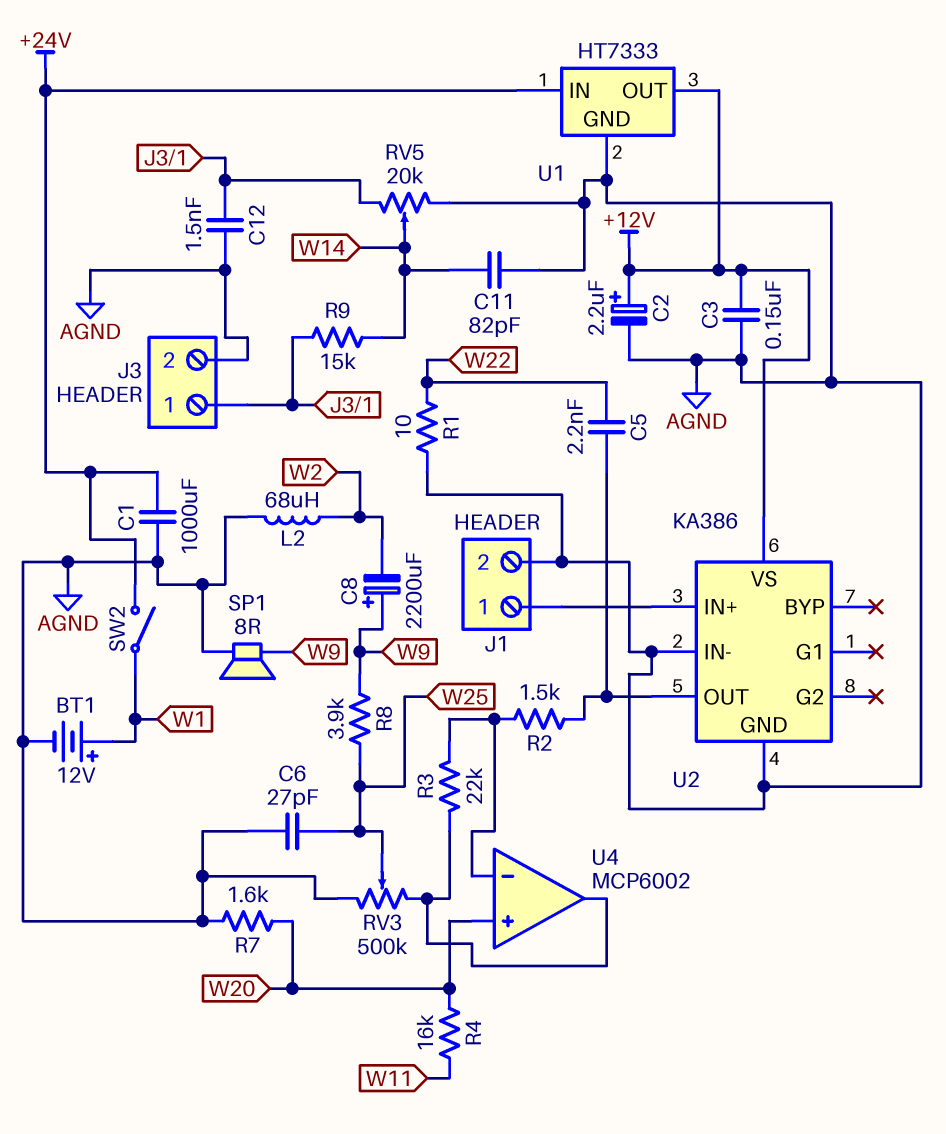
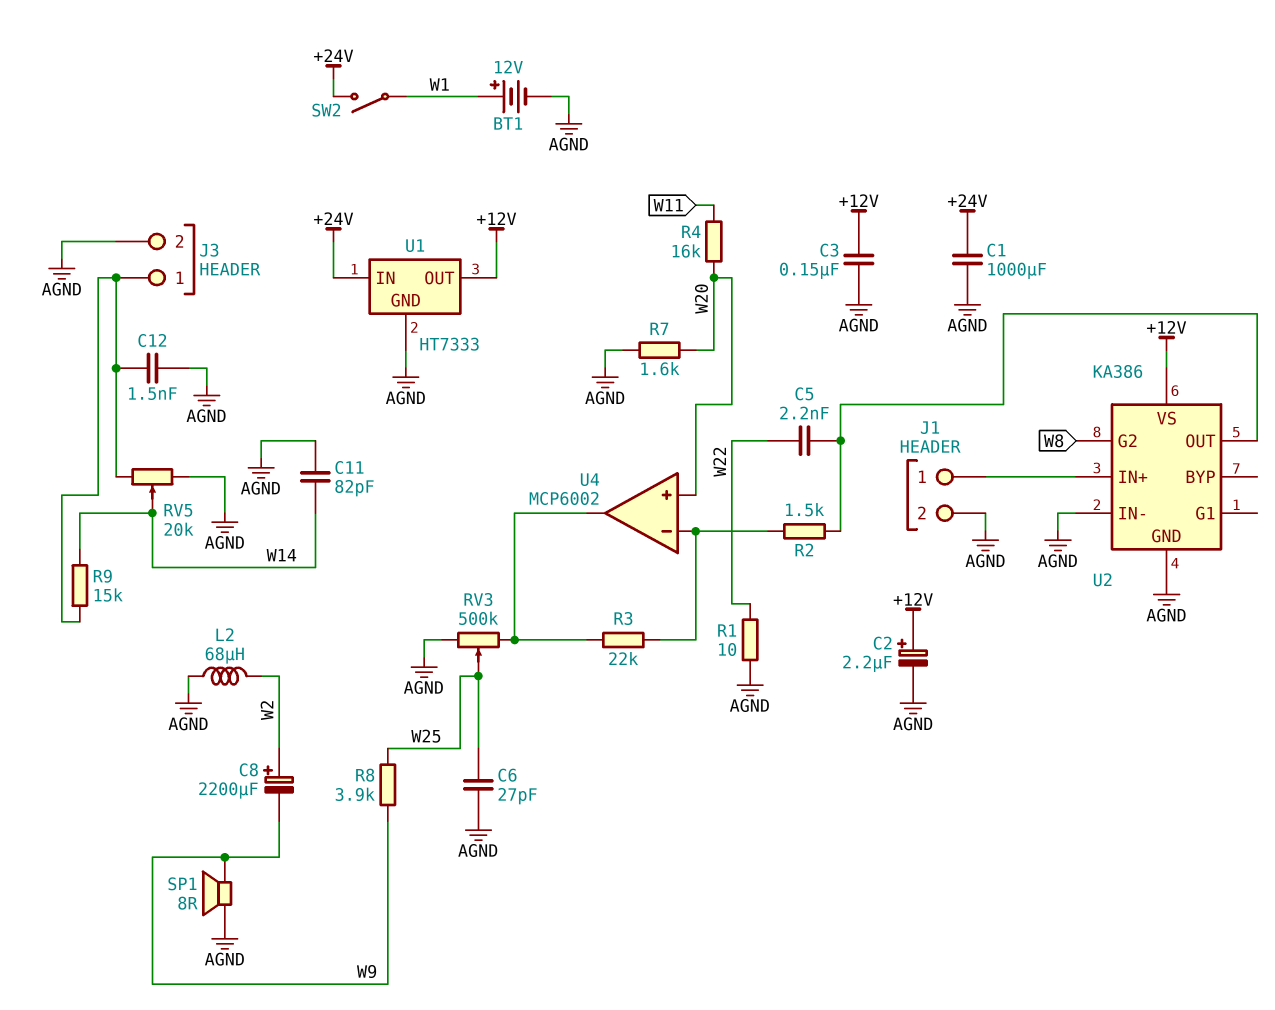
C8: 2200uF (plus W9, minus W2) -> 2200uF (plus W2, minus W9)
U2 pin G2: none -> W8

